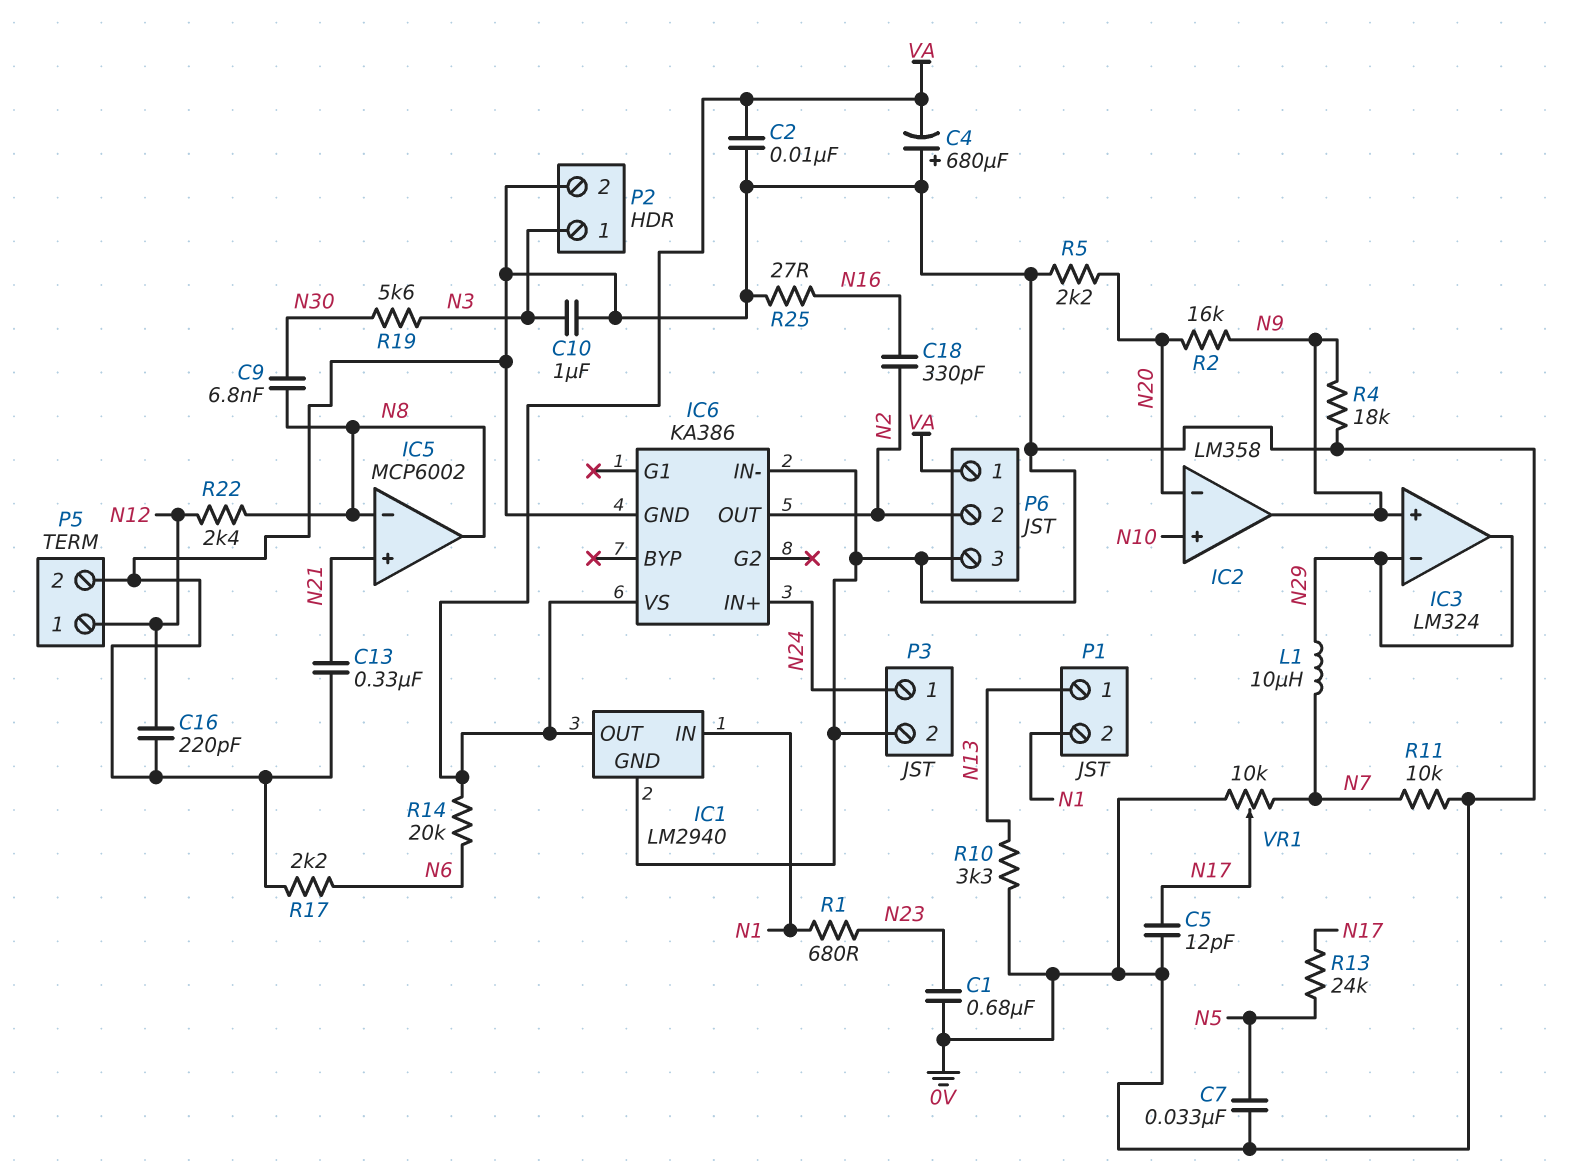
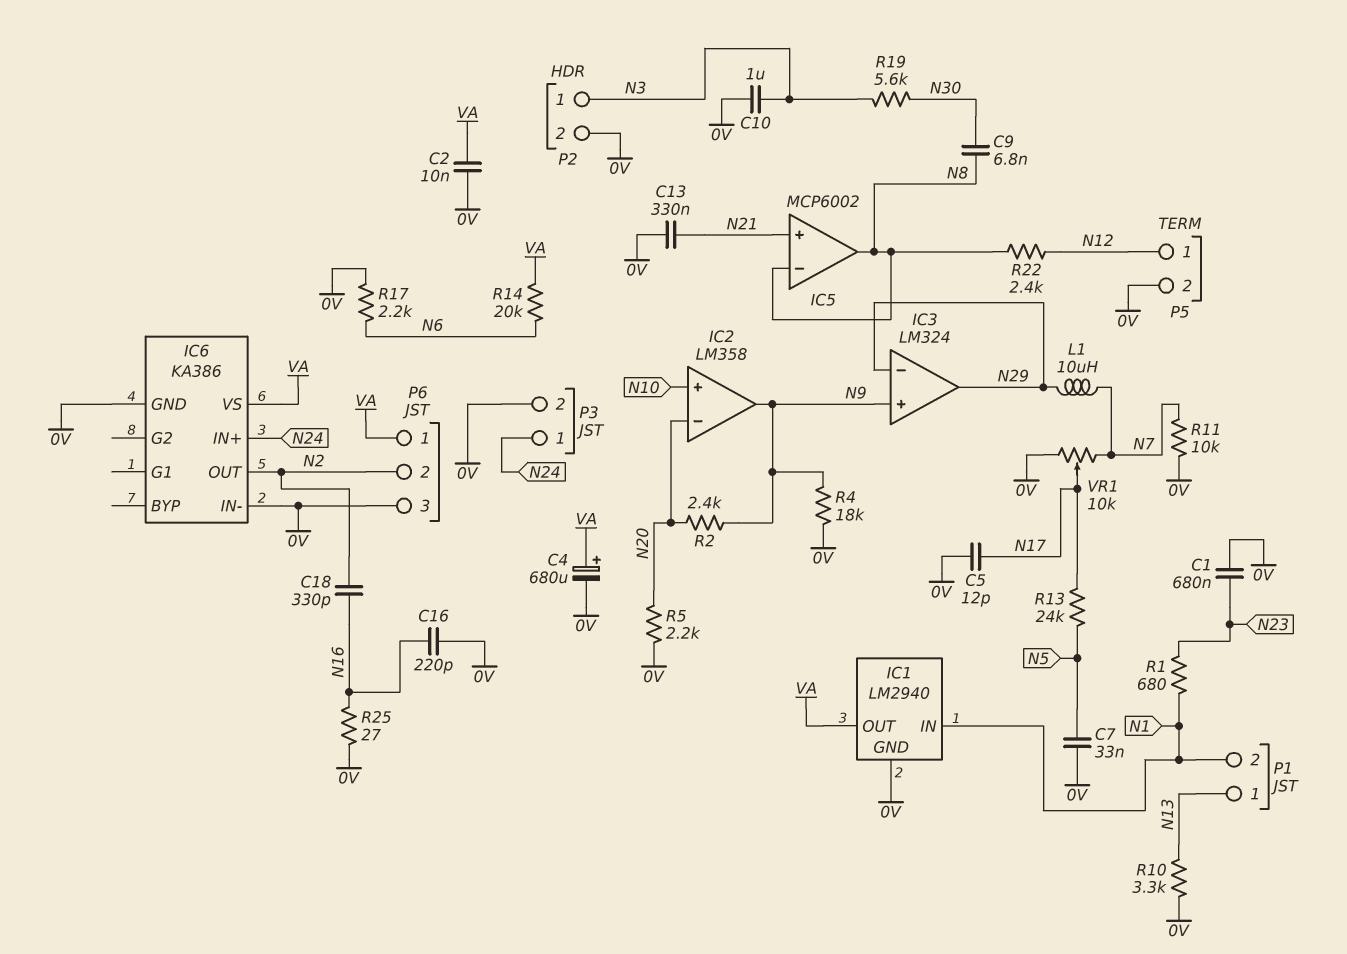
C4: 680uF (plus 0V, minus VA) -> 680uF (plus VA, minus 0V)
C16: 220pF (0V, N12) -> 220pF (0V, N16)
R2: 16k (N9, N20) -> 2.4k (N9, N20)

